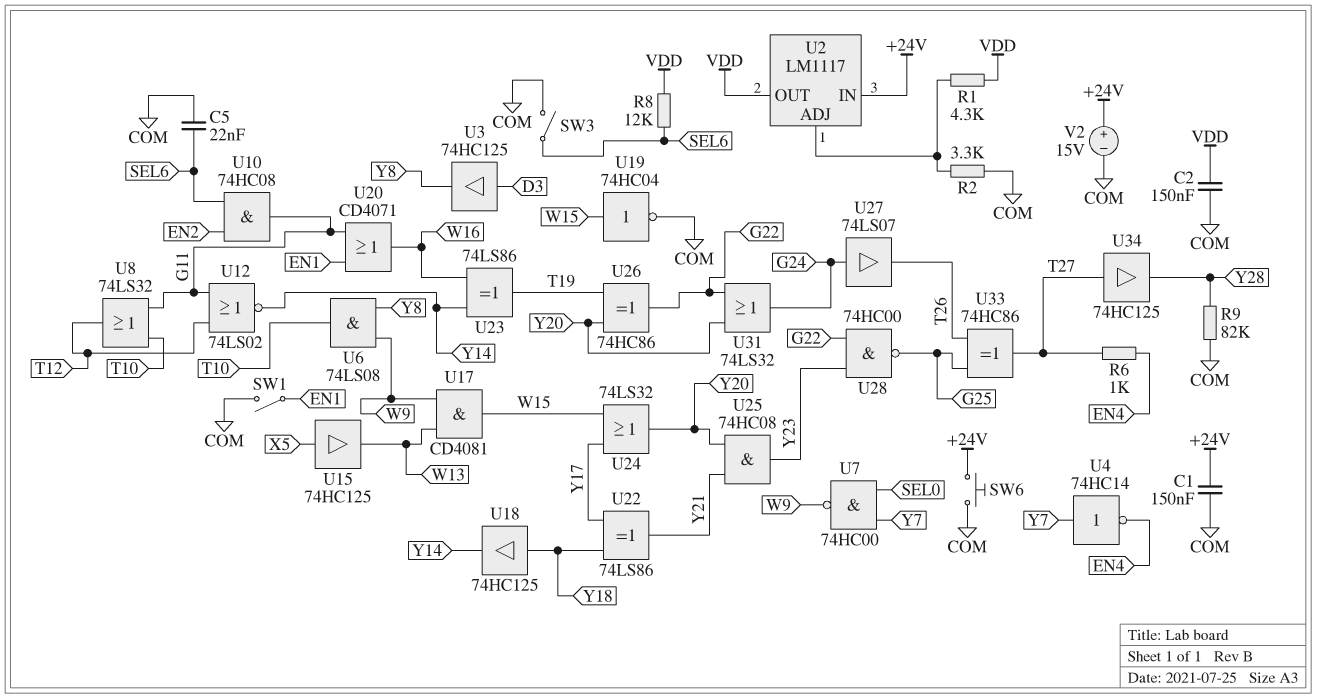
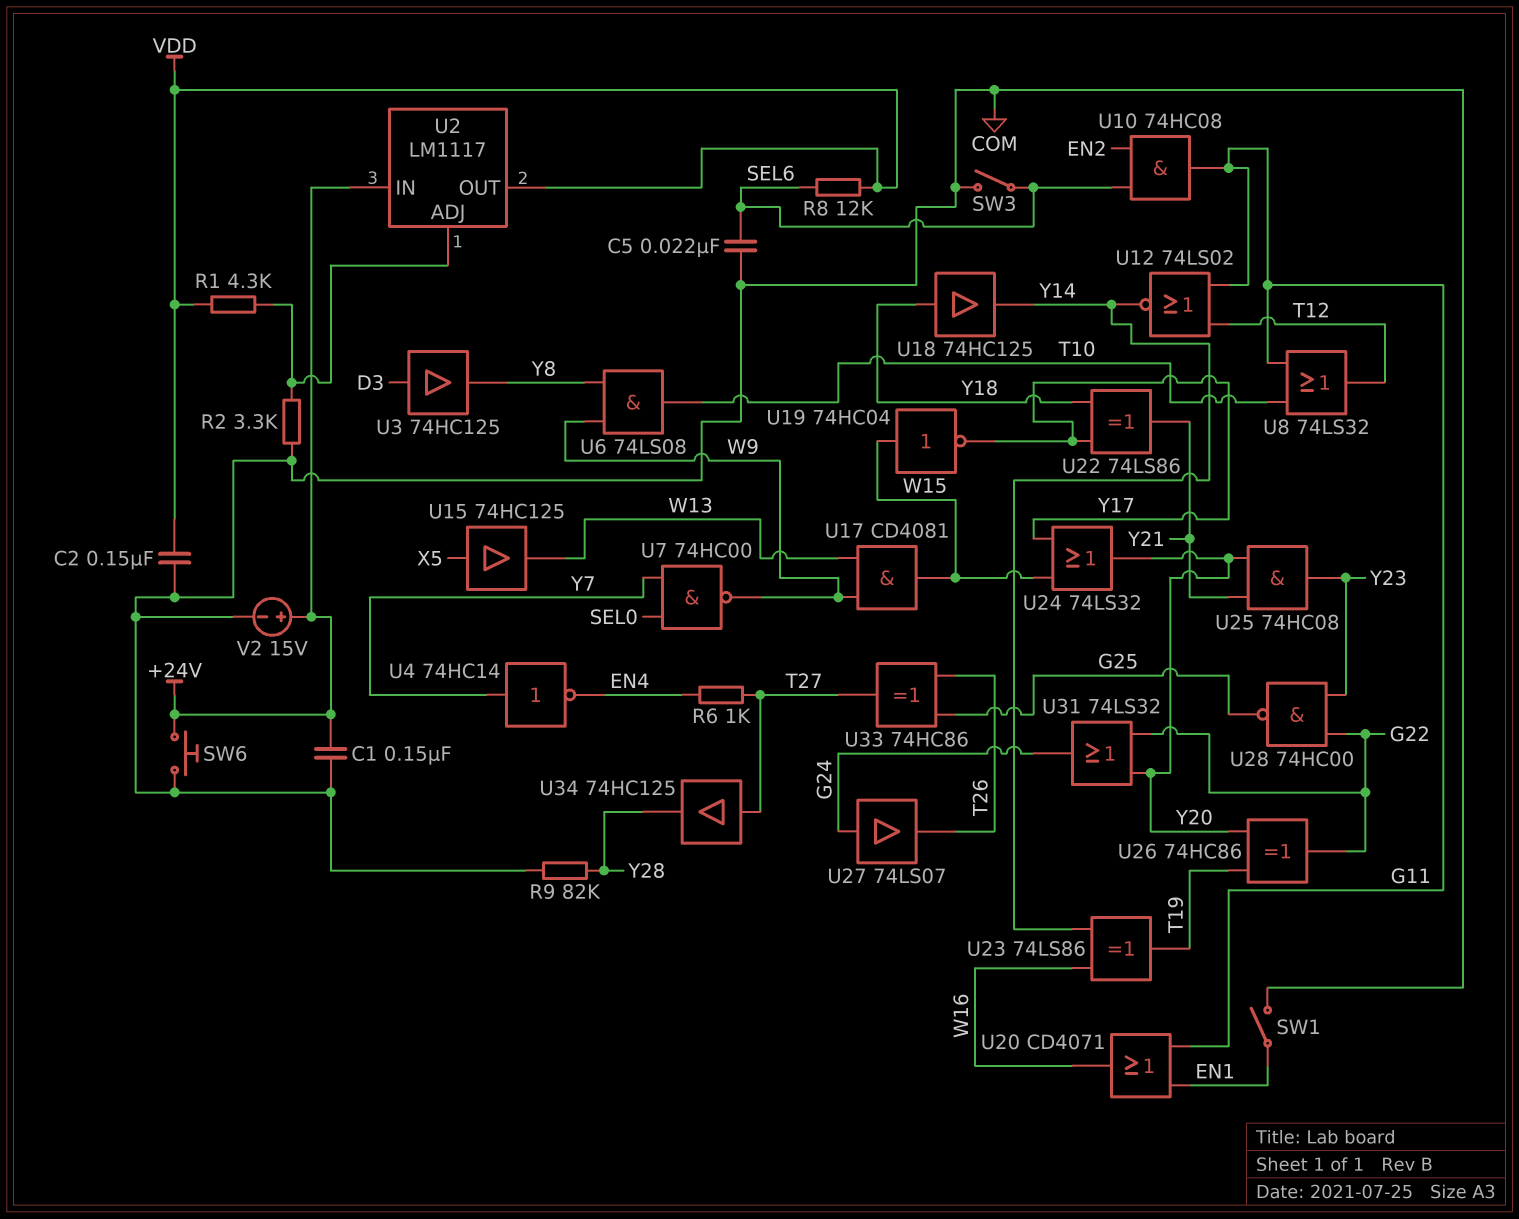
U19: NOT 74HC04 (in W15, out COM) -> NOT 74HC04 (in W15, out Y17)

